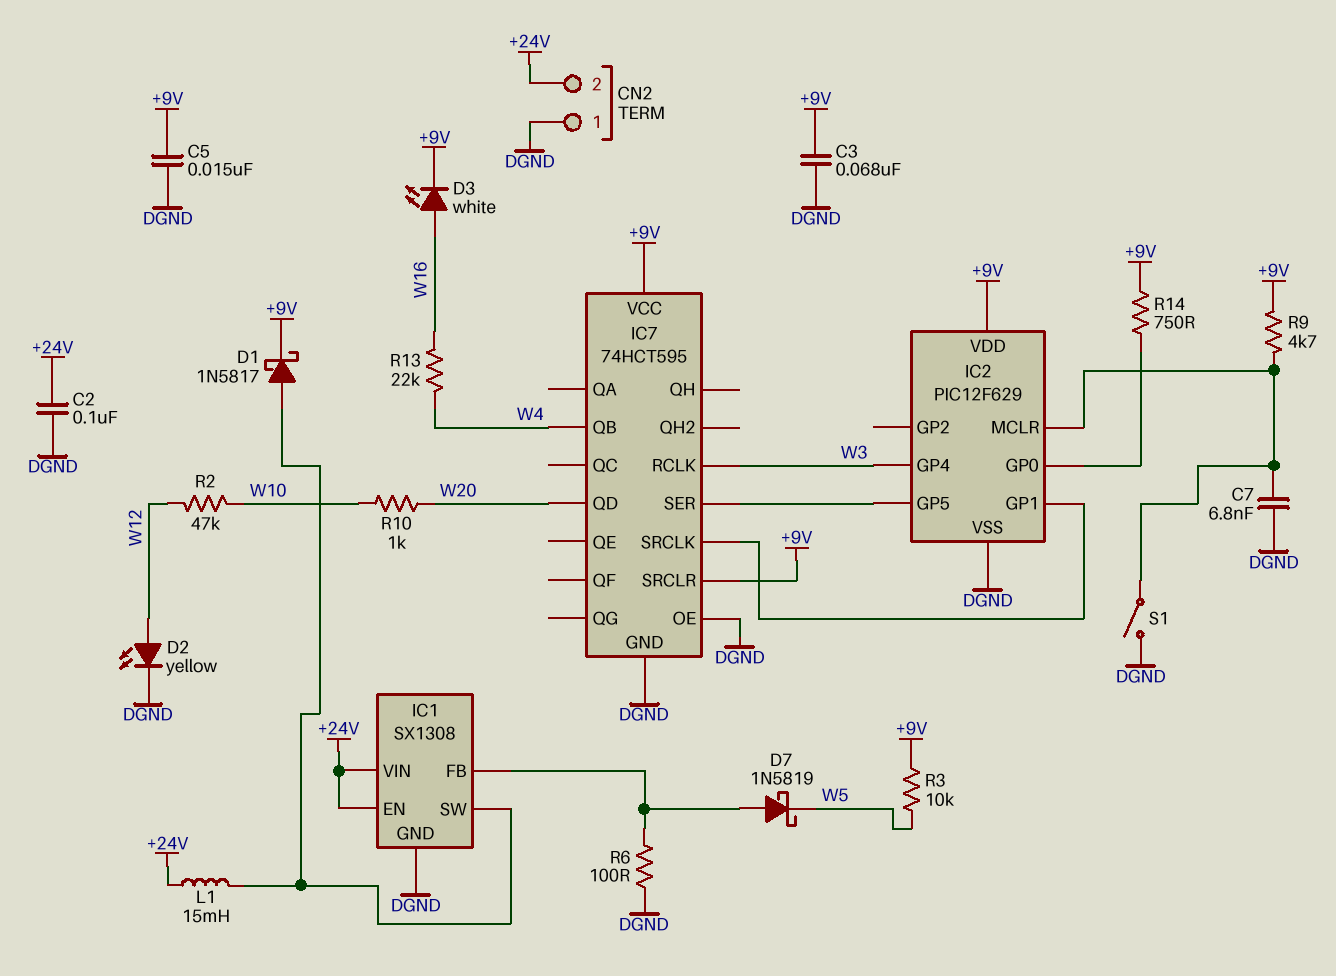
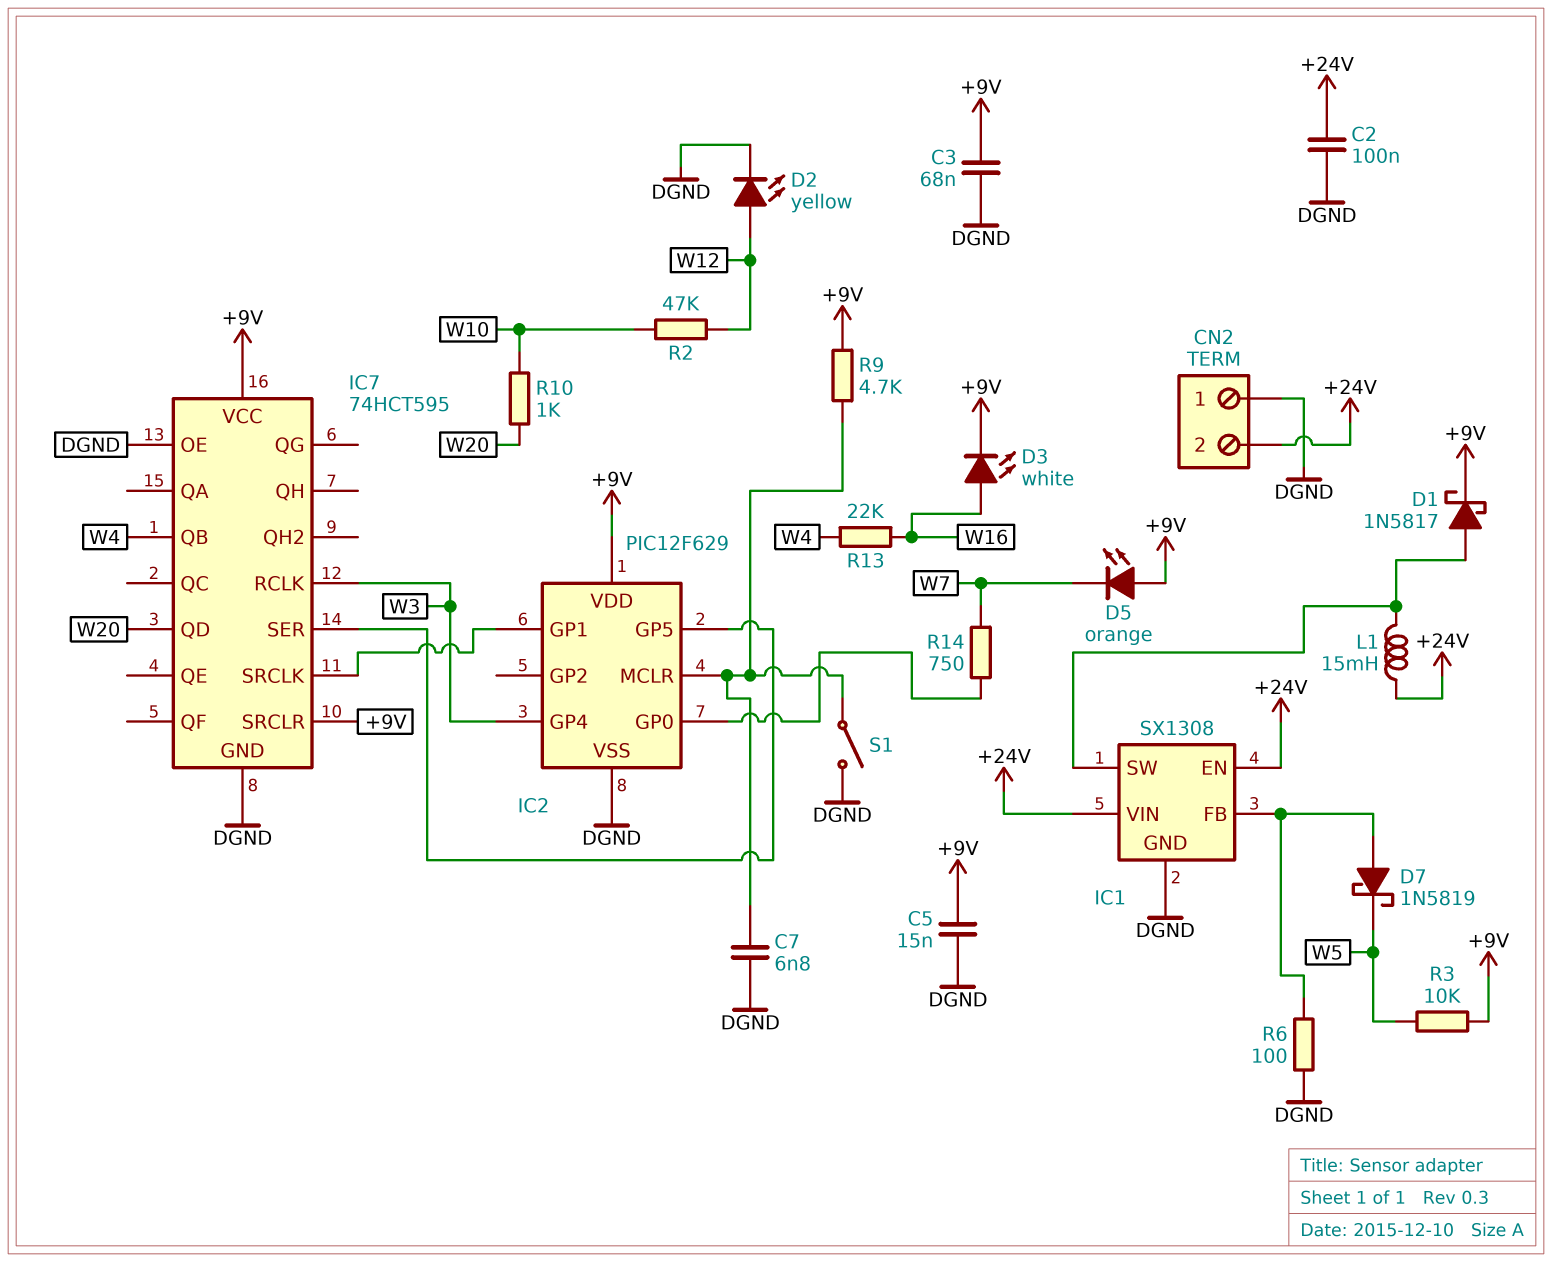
D5: none -> LED orange (A +9V, K W7)
R14: 750 (+9V, IC2/GP0) -> 750 (IC2/GP0, W7)

